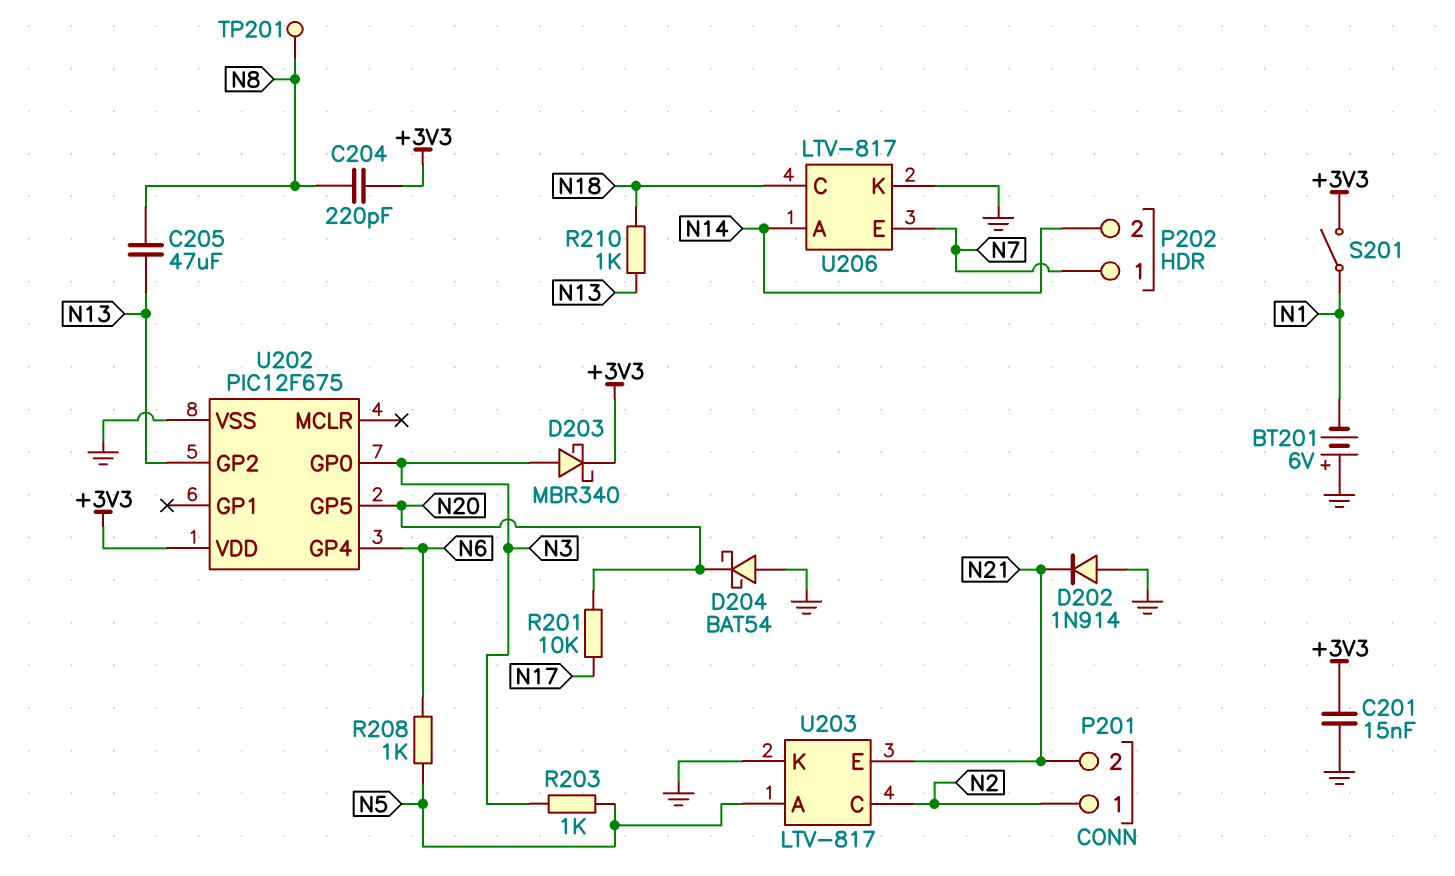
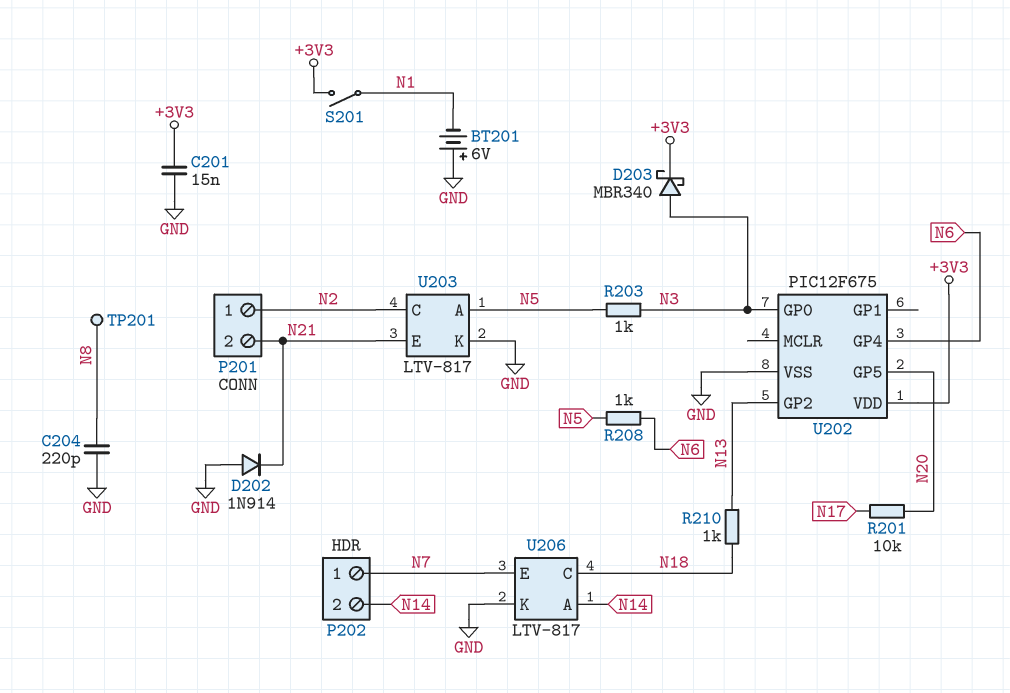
C204: 220pF (+3V3, N8) -> 220pF (GND, N8)
C205: 47uF (N8, N13) -> none
D204: schottky BAT54 (A GND, K N20) -> none

